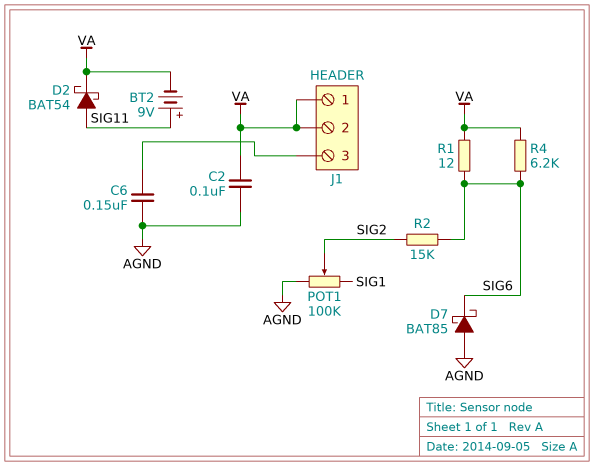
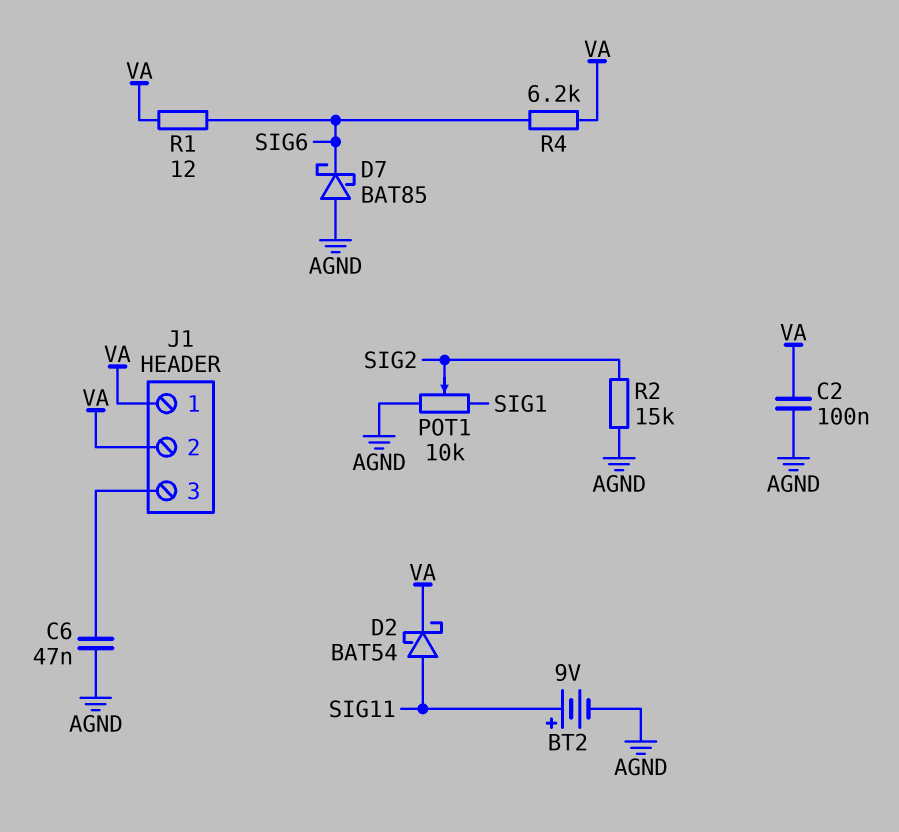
BT2: 9V (plus SIG11, minus VA) -> 9V (plus SIG11, minus AGND)
C6: 150nF (AGND, J1/3) -> 47nF (AGND, J1/3)
POT1: 100k (AGND, SIG1, wiper SIG2) -> 10k (AGND, SIG1, wiper SIG2)
R2: 15k (SIG2, SIG6) -> 15k (AGND, SIG2)

